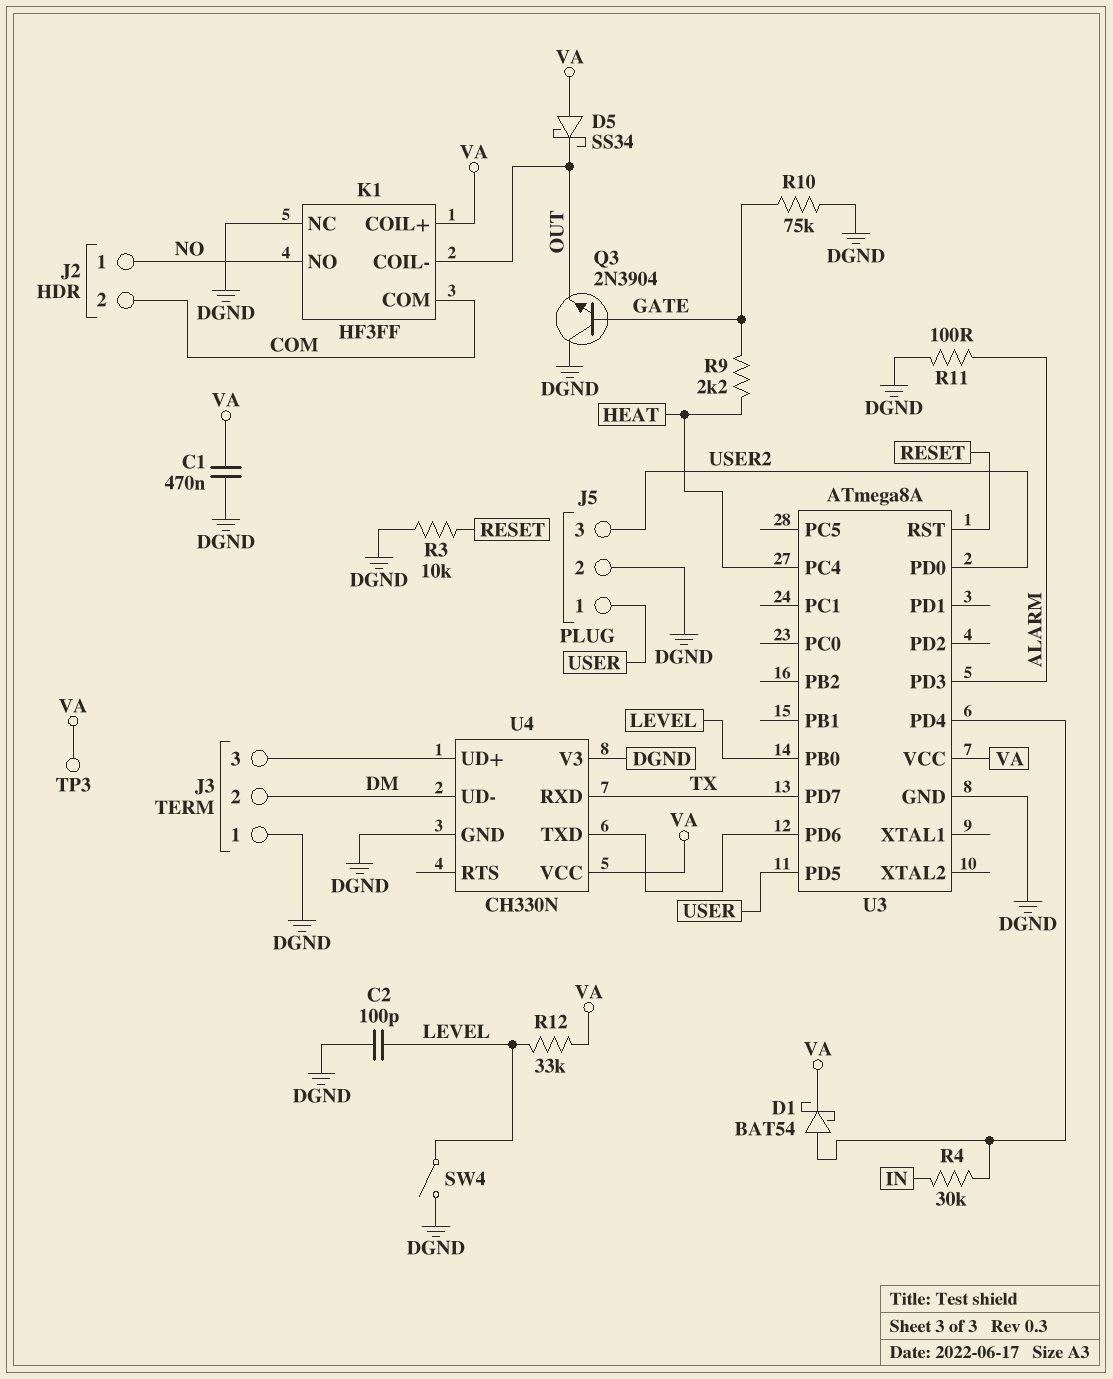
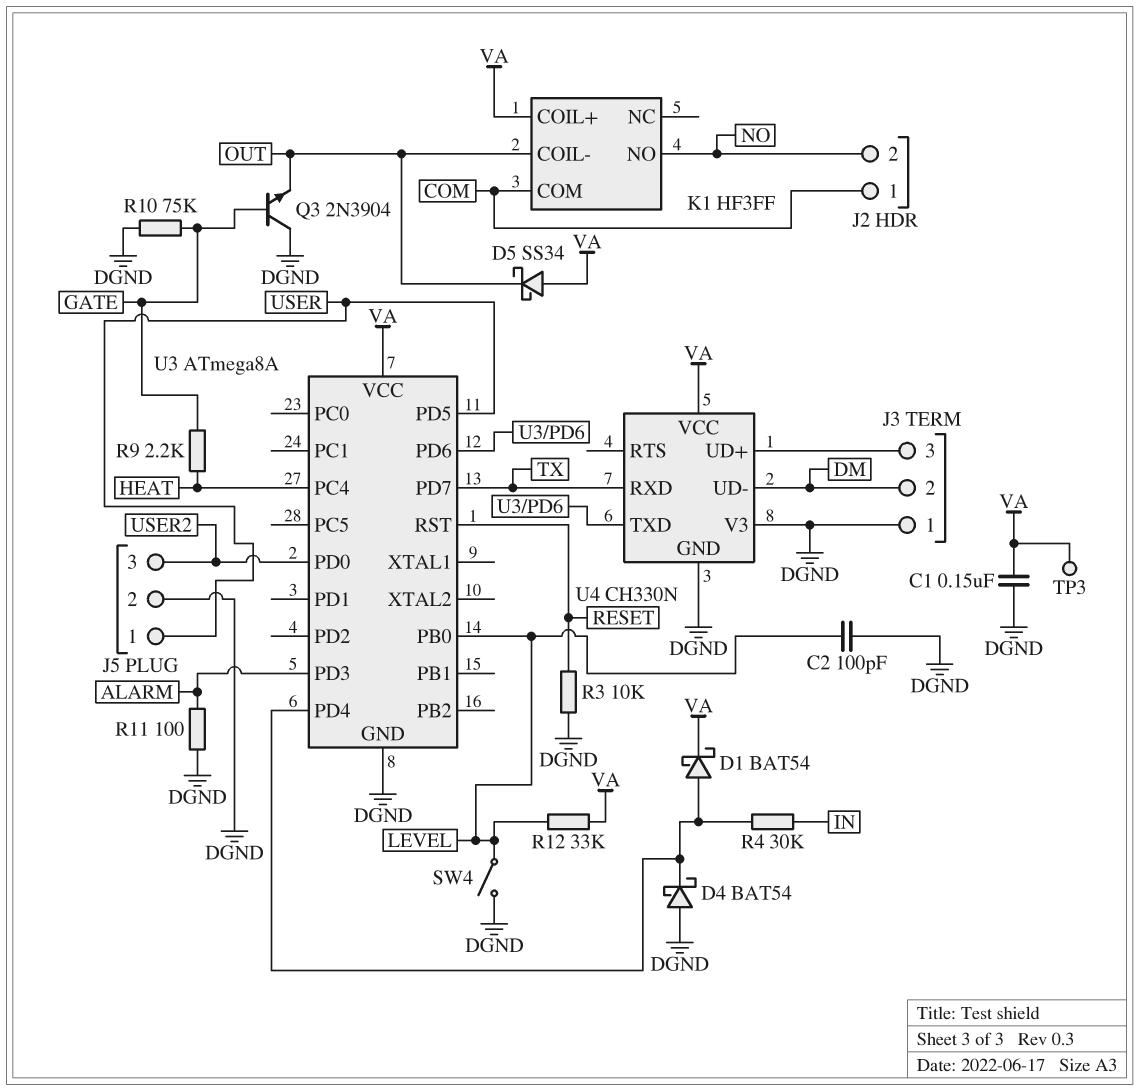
C1: 470nF (DGND, VA) -> 150nF (DGND, VA)
D4: none -> schottky BAT54 (A DGND, K U3/PD4)
J2 pin 1: NO -> COM
J2 pin 2: COM -> NO
K1 pin NC: DGND -> none

